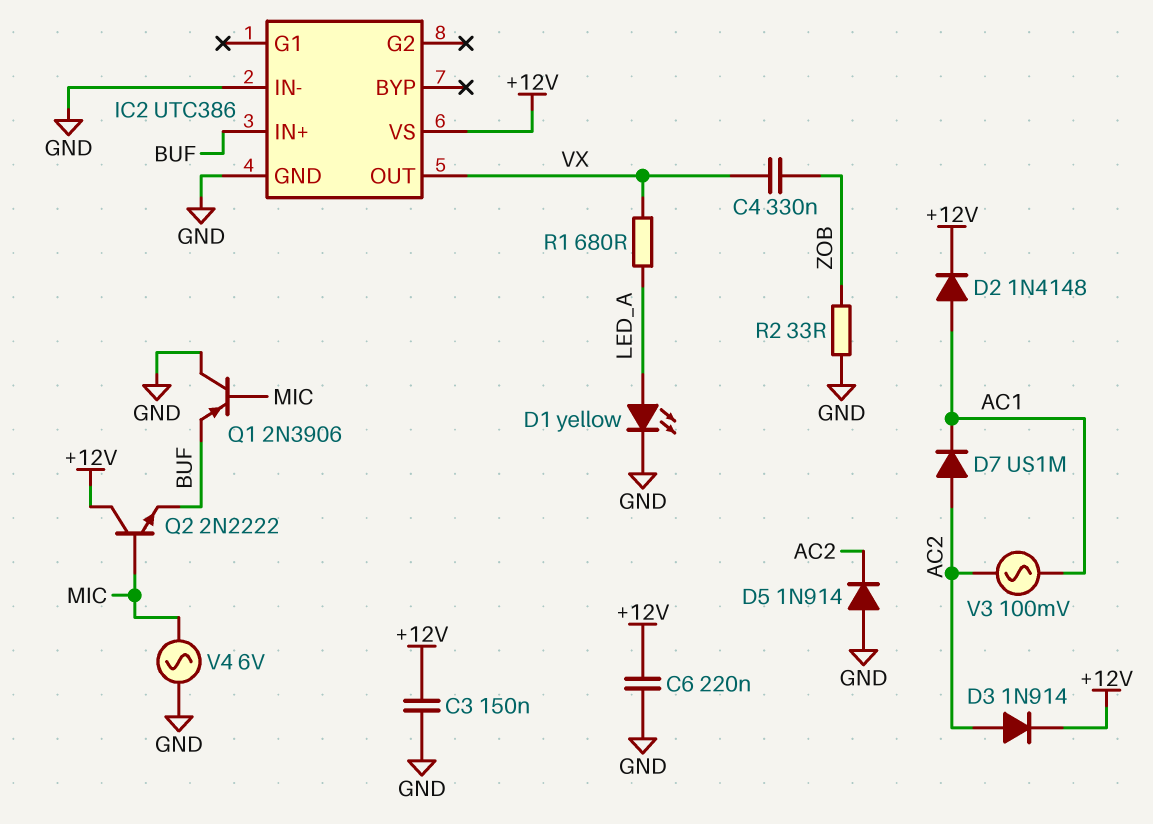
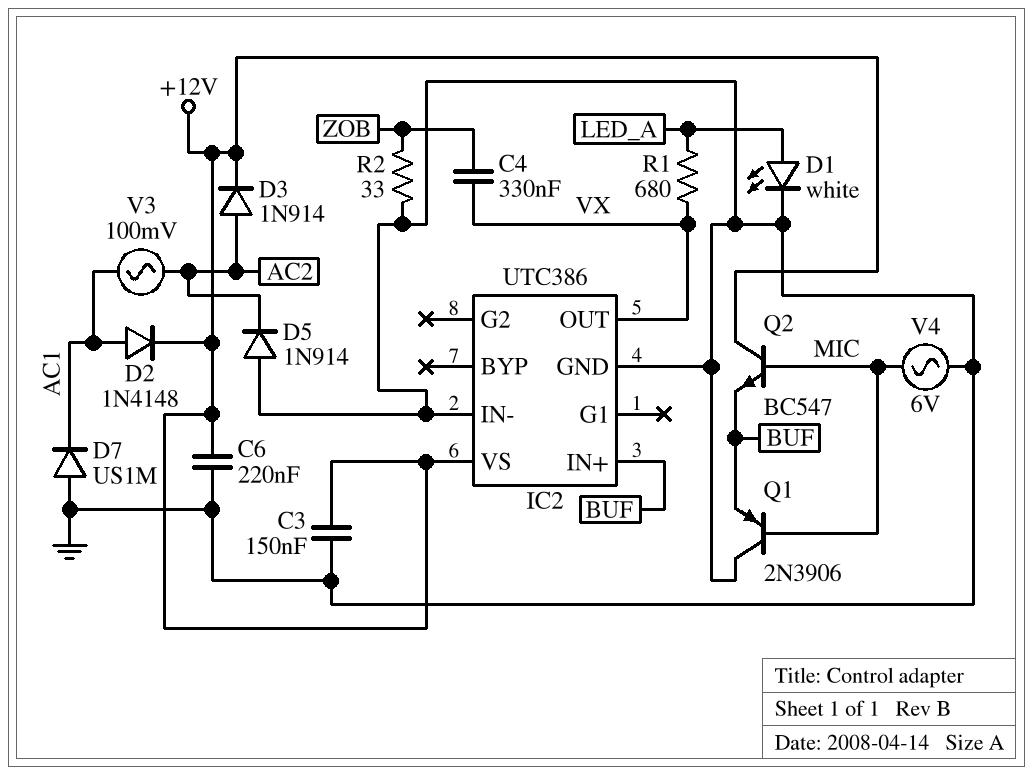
D1: LED yellow (A LED_A, K GND) -> LED white (A LED_A, K GND)
D7: diode US1M (A AC2, K AC1) -> diode US1M (A GND, K AC1)
Q2: NPN 2N2222 (B MIC, C +12V, E BUF) -> NPN BC547 (B MIC, C +12V, E BUF)

